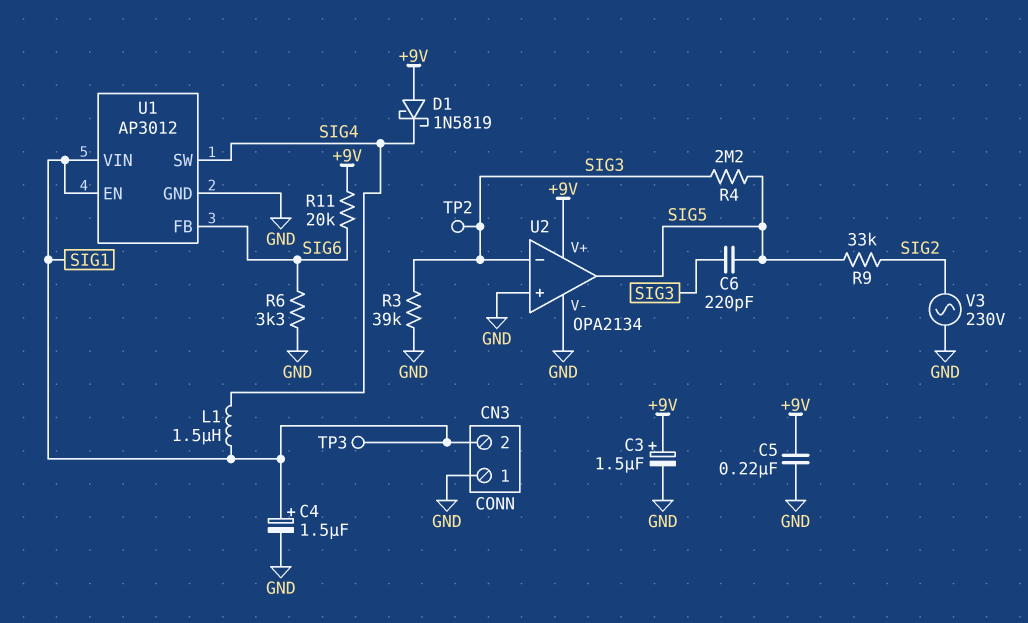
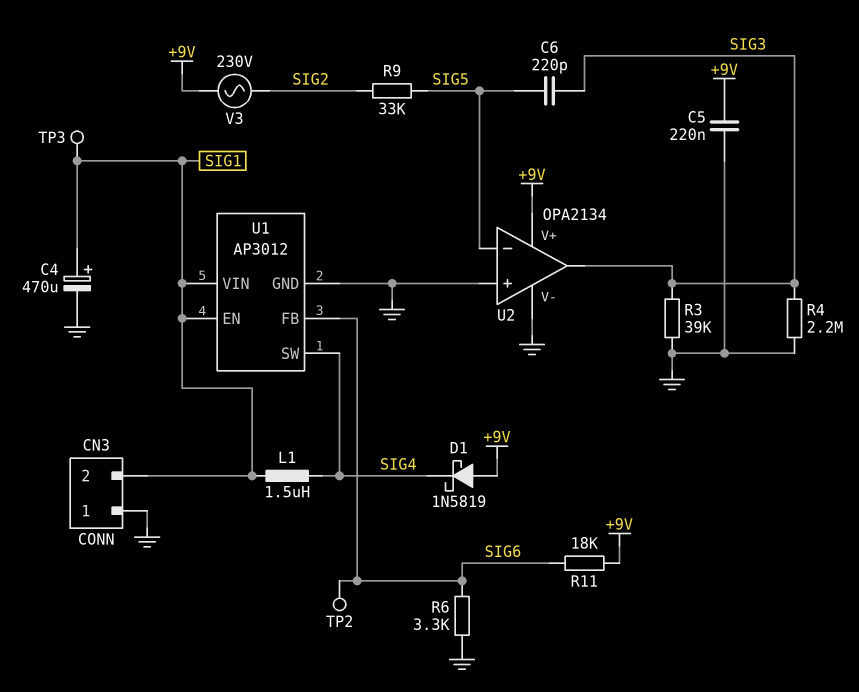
C3: 1.5uF (plus +9V, minus GND) -> none
C4: 1.5uF (plus SIG1, minus GND) -> 470uF (plus SIG1, minus GND)
R4: 2.2M (SIG3, SIG5) -> 2.2M (GND, SIG3)
R11: 20k (+9V, SIG6) -> 18k (+9V, SIG6)
TP2: test point (SIG3) -> test point (SIG6)
U2 pin in-: SIG3 -> SIG5
U2 pin out: SIG5 -> SIG3
V3: AC 230V (GND, SIG2) -> AC 230V (+9V, SIG2)

